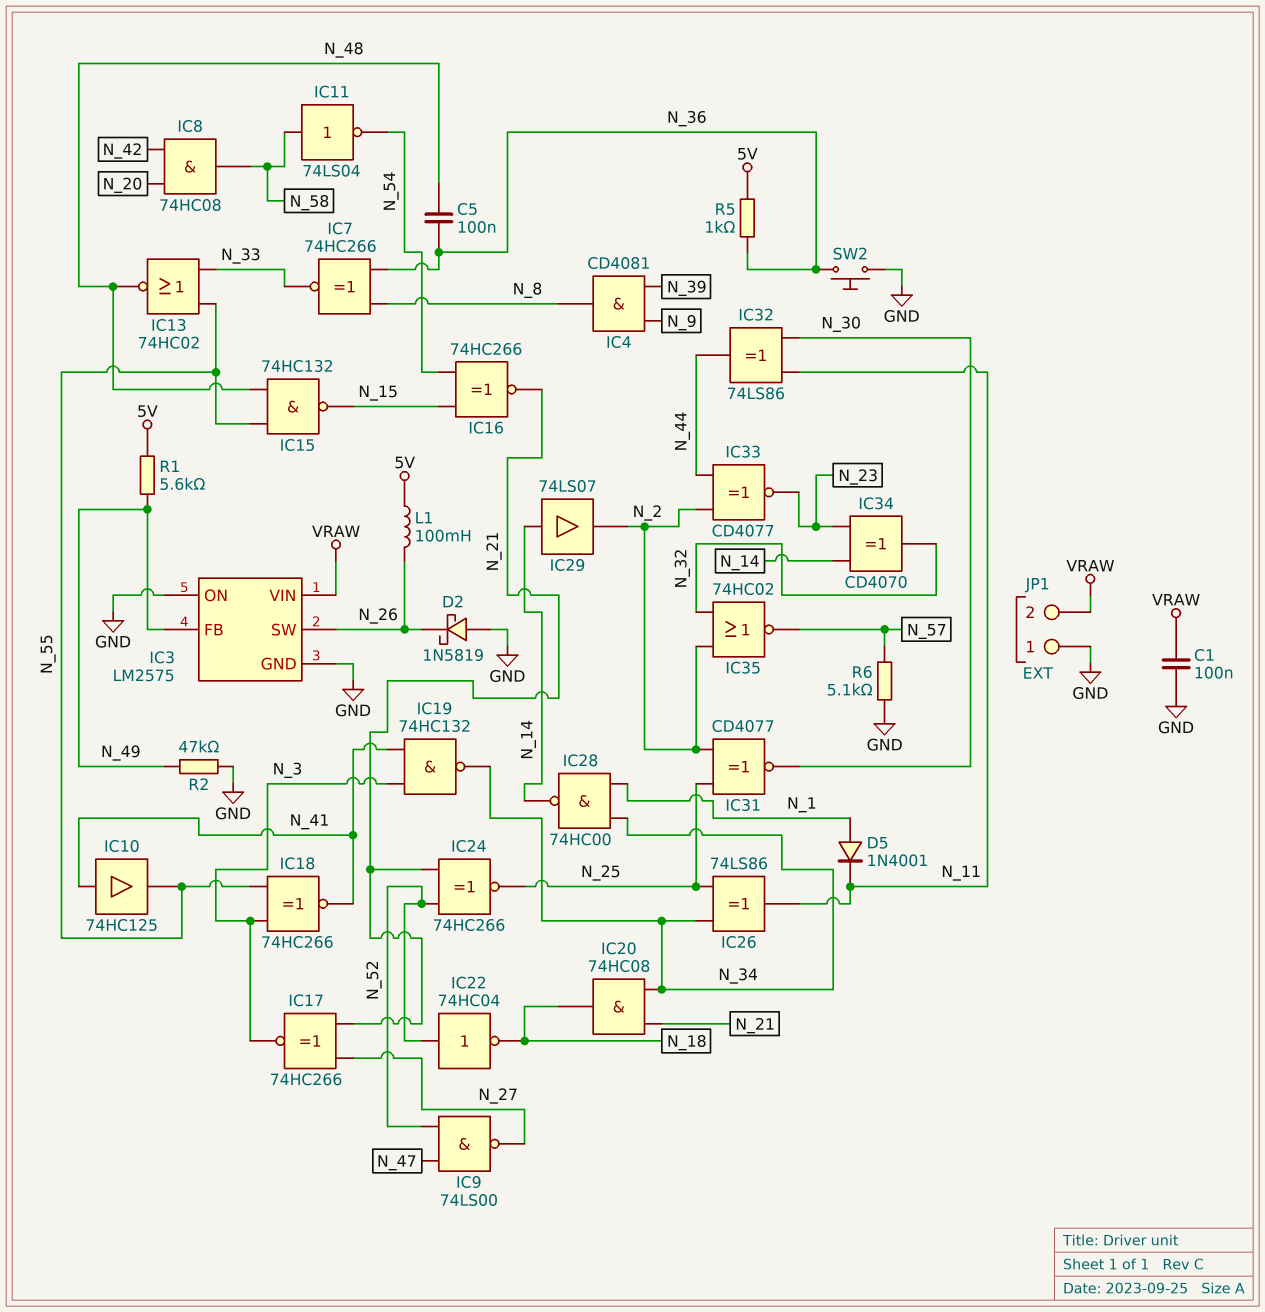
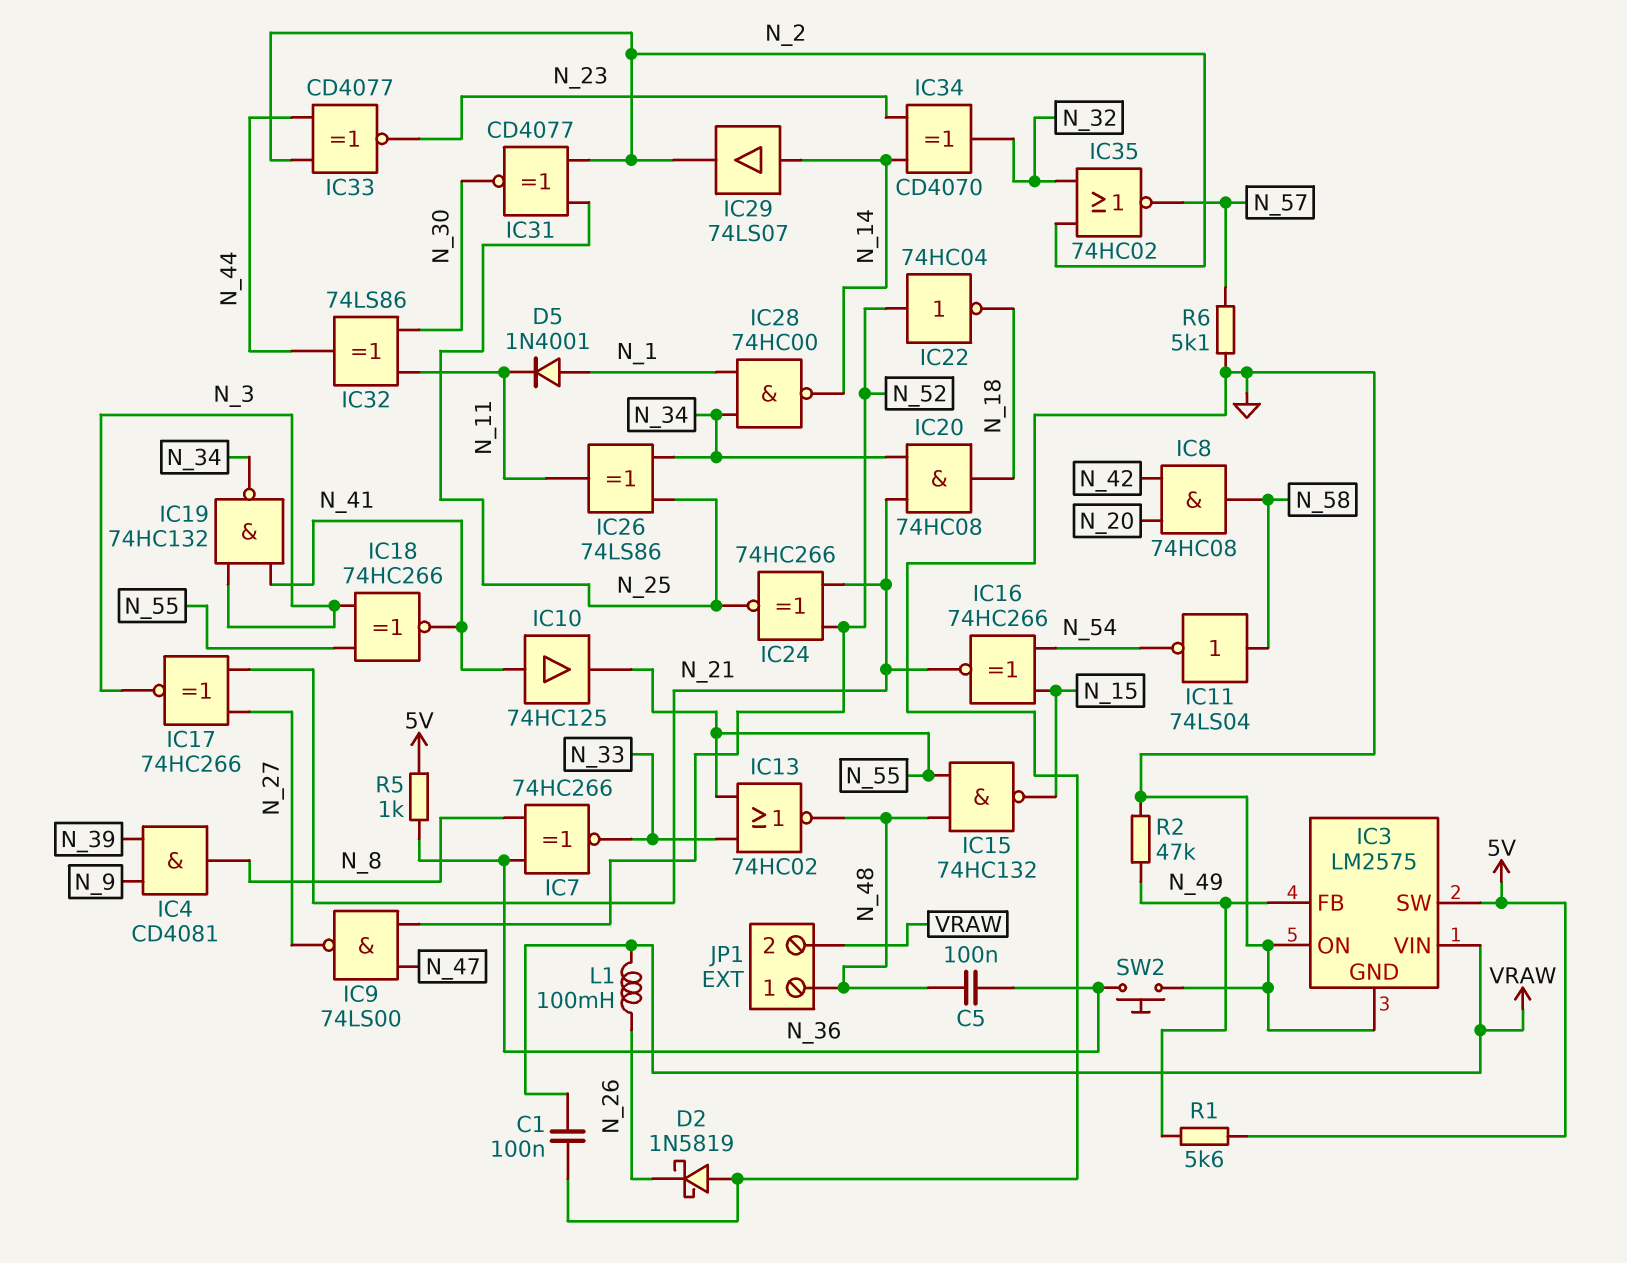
IC3 pin SW: N_26 -> 5V
JP1 pin 1: GND -> N_48
L1: 100mH (5V, N_26) -> 100mH (N_26, VRAW)

